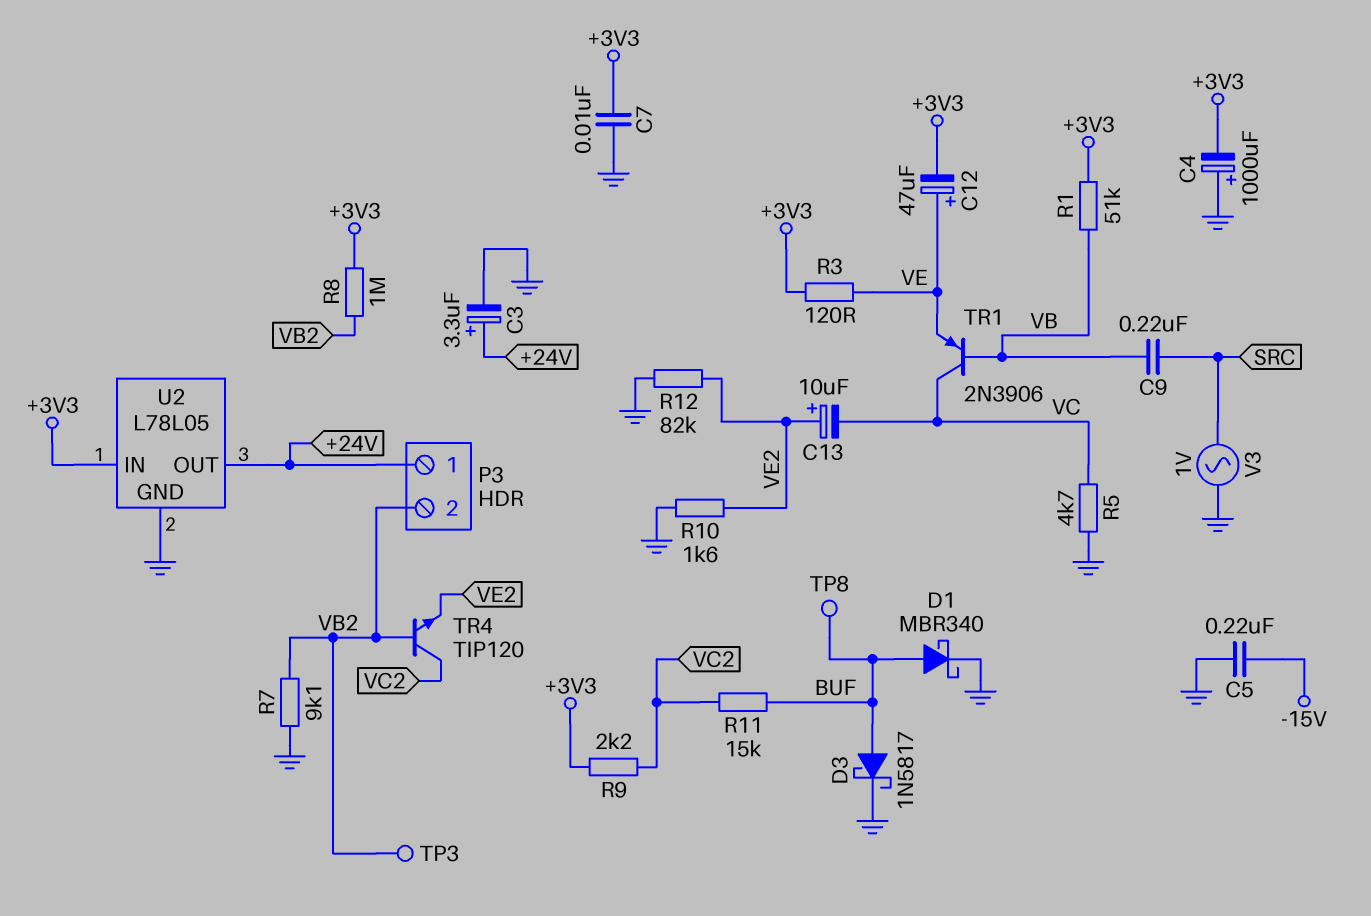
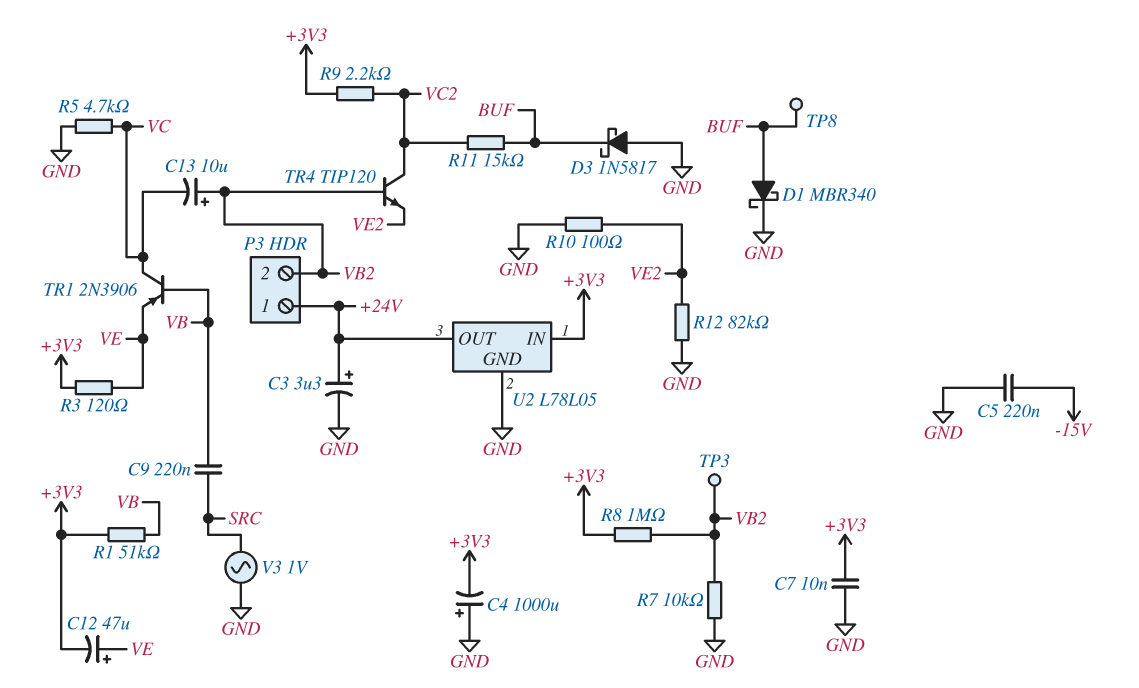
C13: 10uF (plus VE2, minus VC) -> 10uF (plus VB2, minus VC)
D3: schottky 1N5817 (A BUF, K GND) -> schottky 1N5817 (A GND, K BUF)
R7: 9.1k (GND, VB2) -> 10k (GND, VB2)
R10: 1.6k (GND, VE2) -> 100 (GND, VE2)

